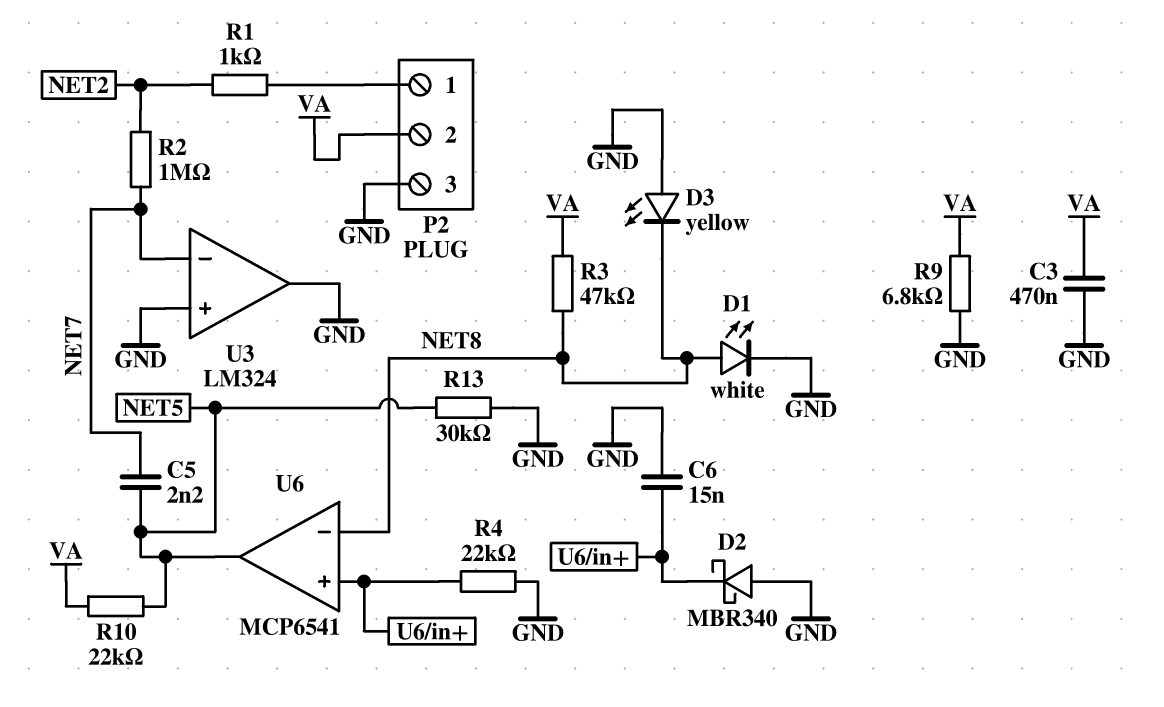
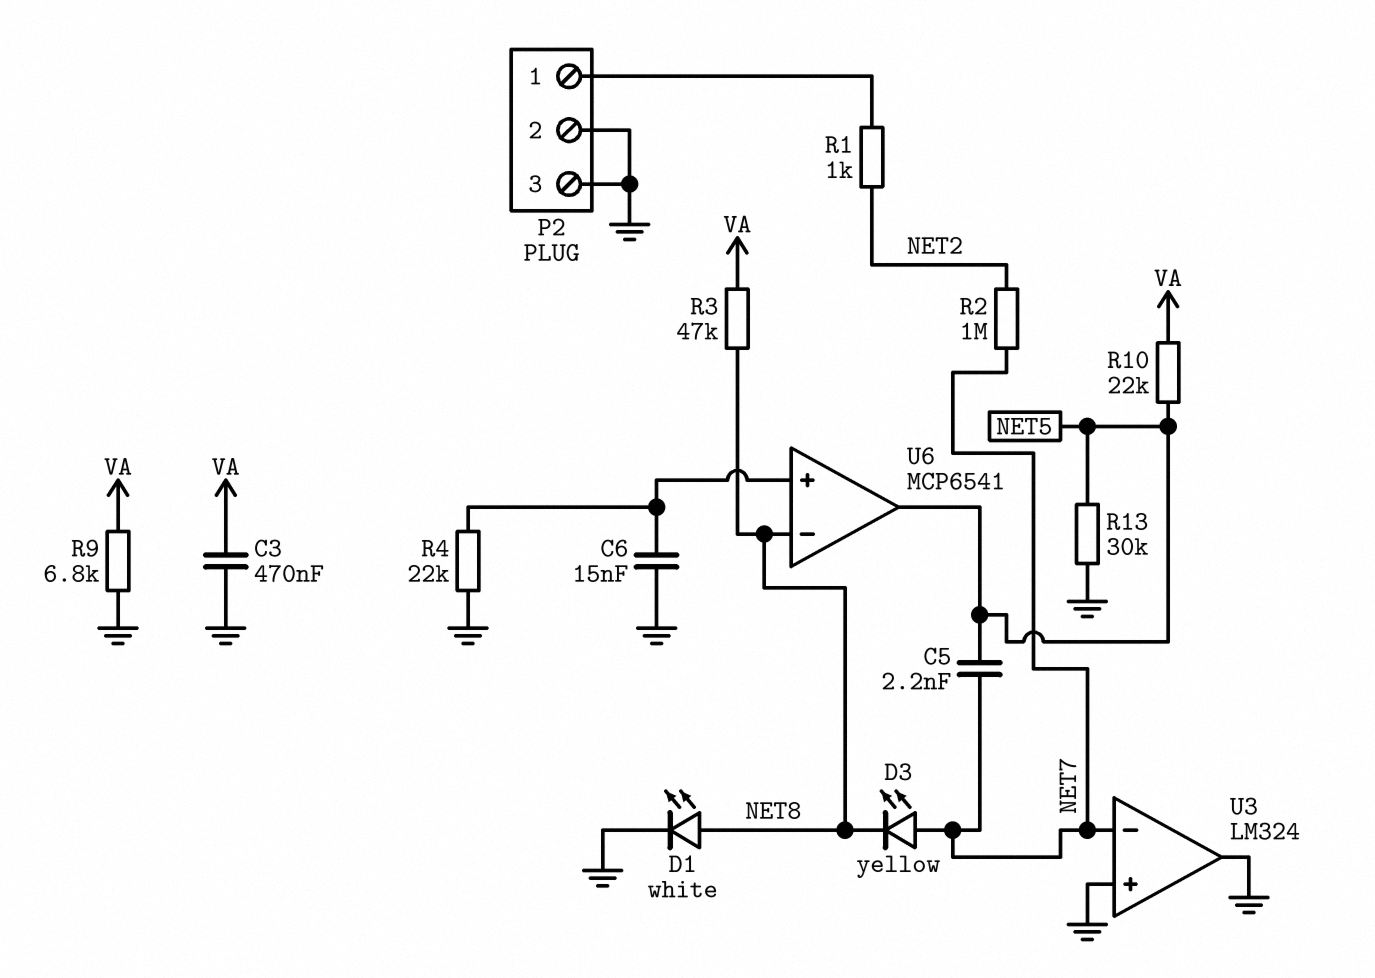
D2: schottky MBR340 (A GND, K U6/in+) -> none
D3: LED yellow (A GND, K NET8) -> LED yellow (A NET7, K NET8)
P2 pin 2: VA -> GND

